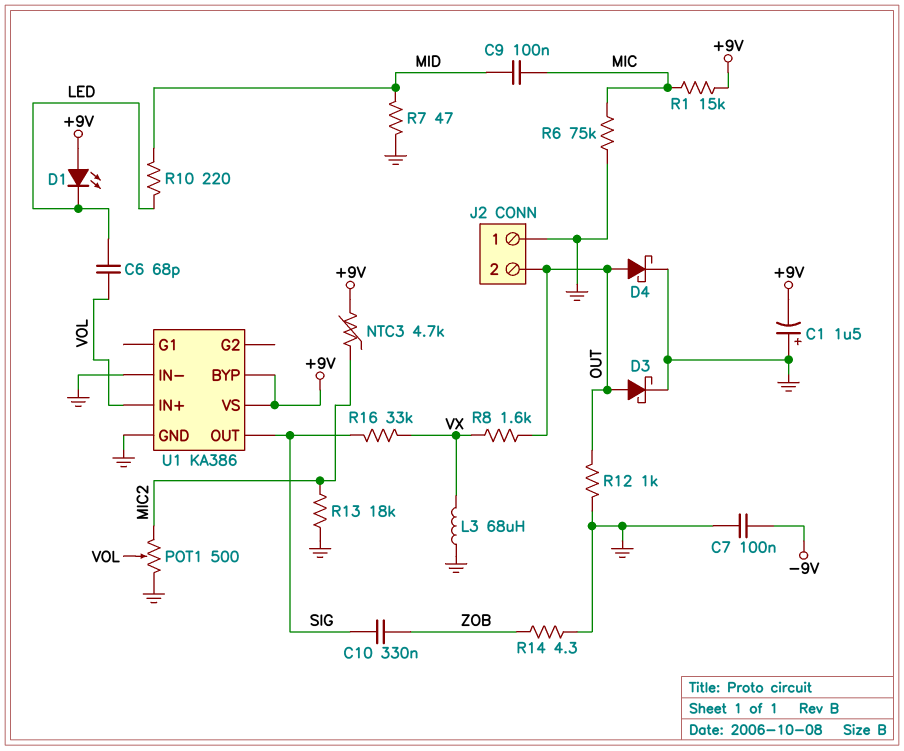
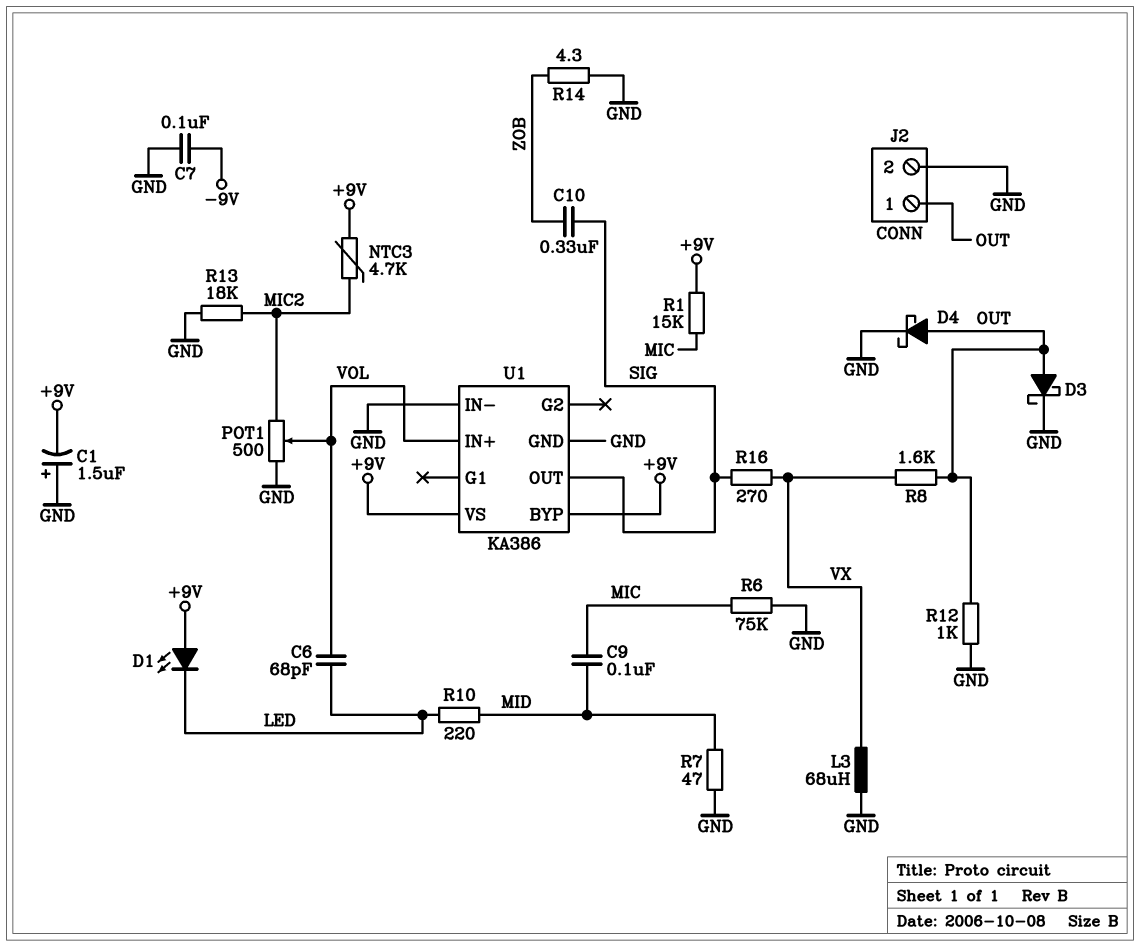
J2 pin 1: GND -> OUT
J2 pin 2: OUT -> GND
R16: 33k (SIG, VX) -> 270 (SIG, VX)

